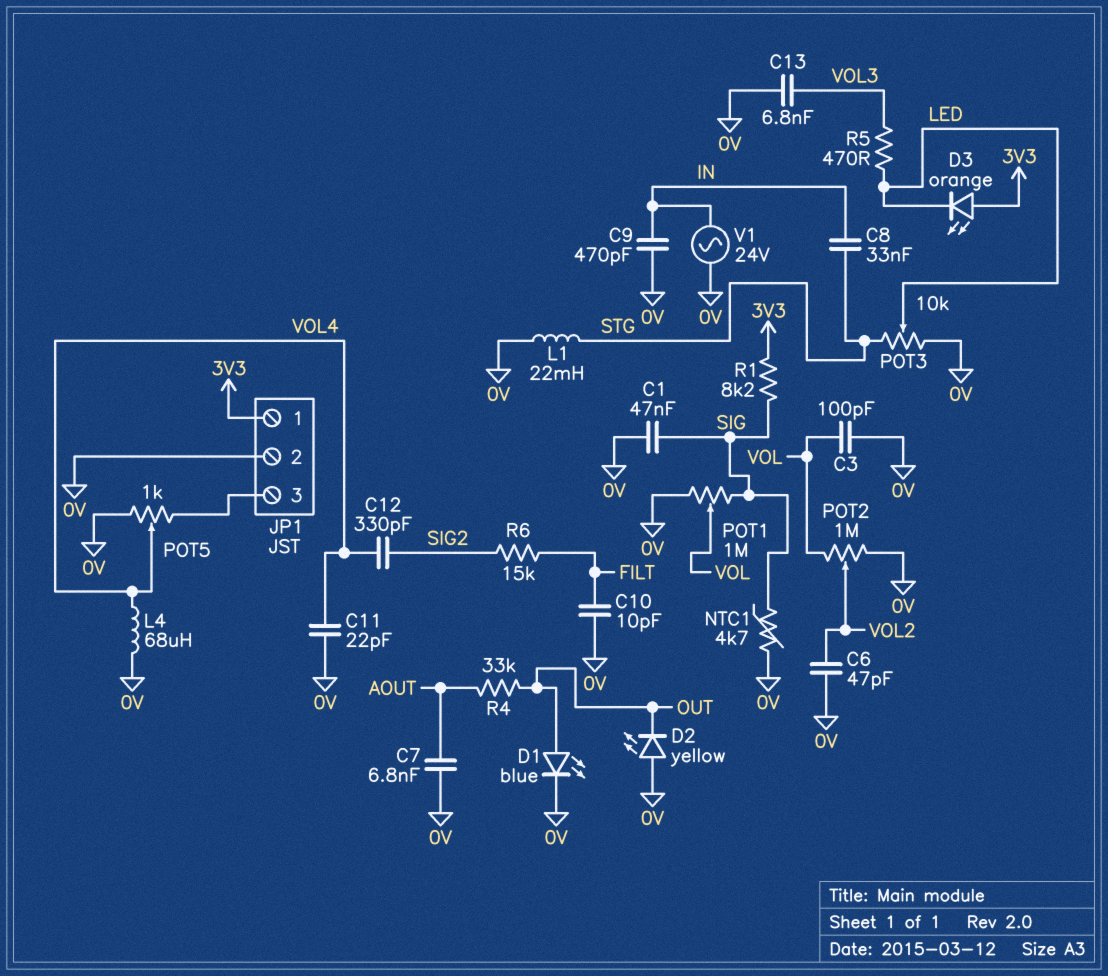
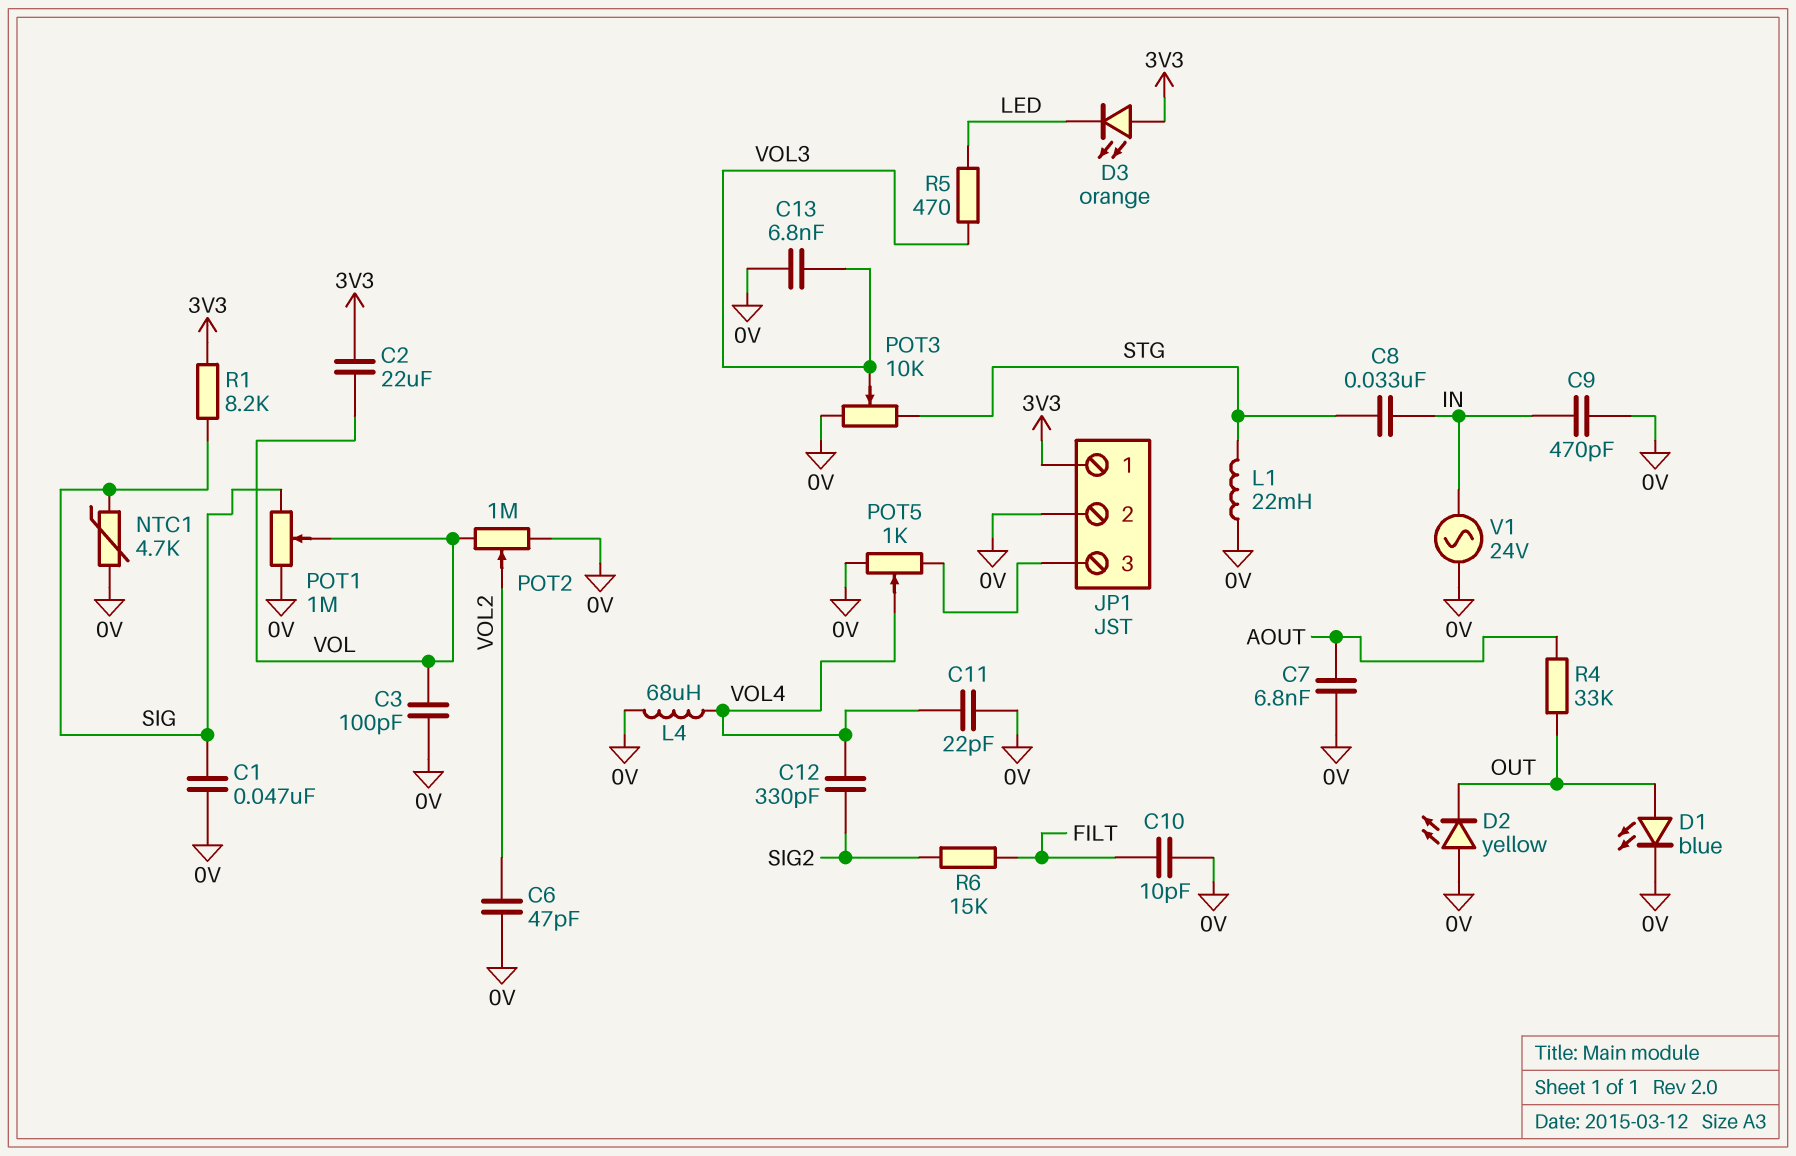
C2: none -> 22uF (3V3, VOL)
POT3: 10k (0V, STG, wiper LED) -> 10k (0V, STG, wiper VOL3)

